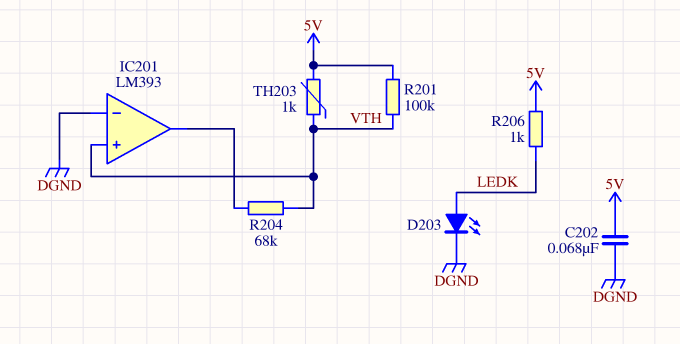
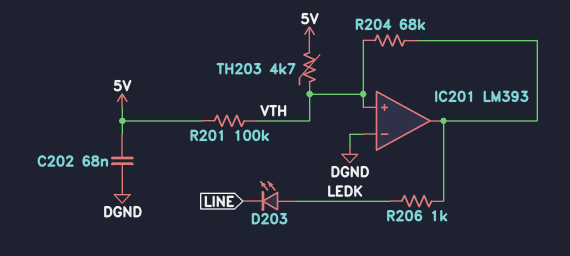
D203: LED (A LEDK, K DGND) -> LED (A LEDK, K LINE)
R206: 1k (5V, LEDK) -> 1k (IC201/out, LEDK)
TH203: 1k (5V, VTH) -> 4.7k (5V, VTH)

